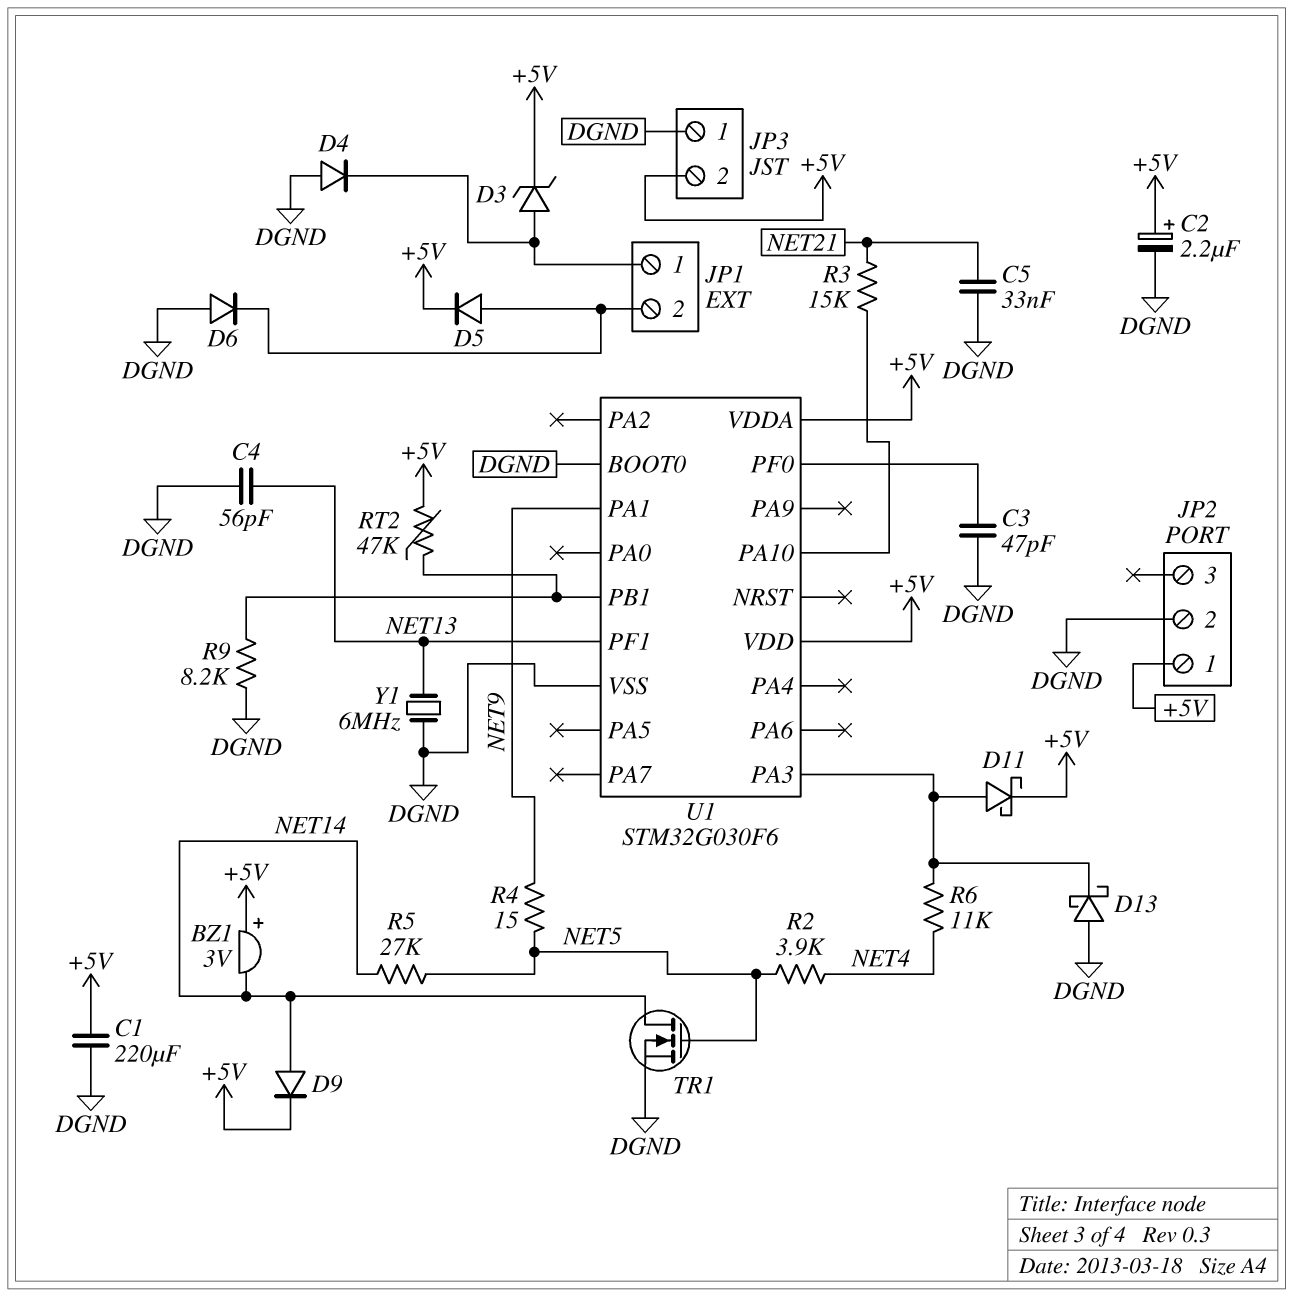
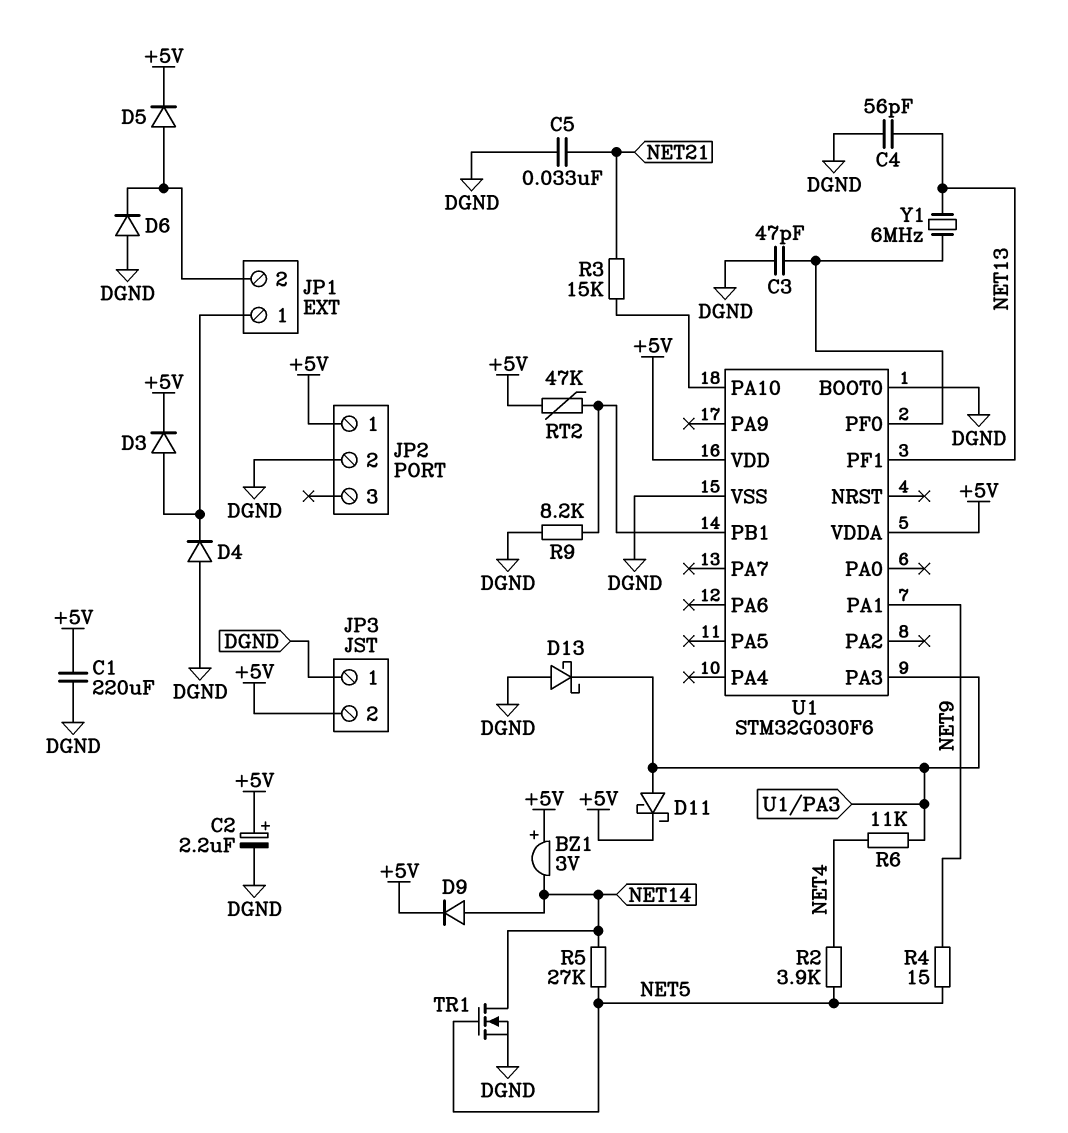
D3: zener (A JP1/1, K +5V) -> diode (A JP1/1, K +5V)
Y1: 6MHz (DGND, NET13) -> 6MHz (NET13, U1/PF0)

